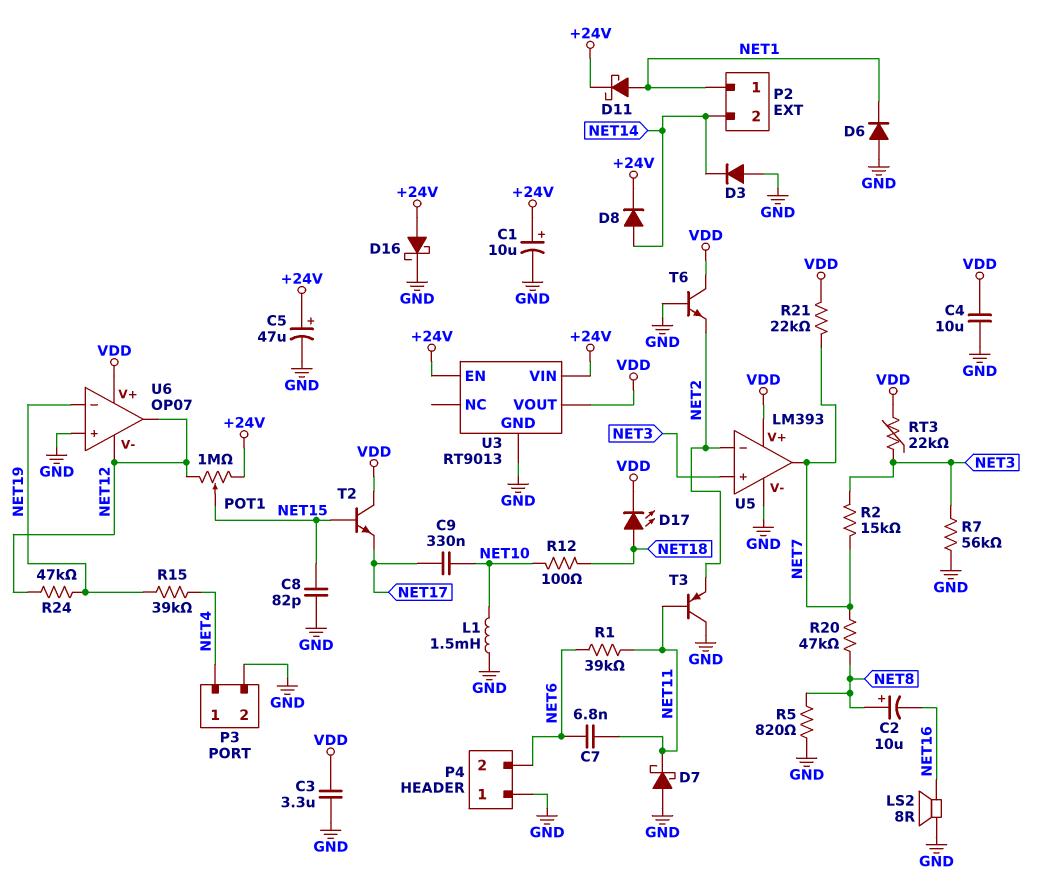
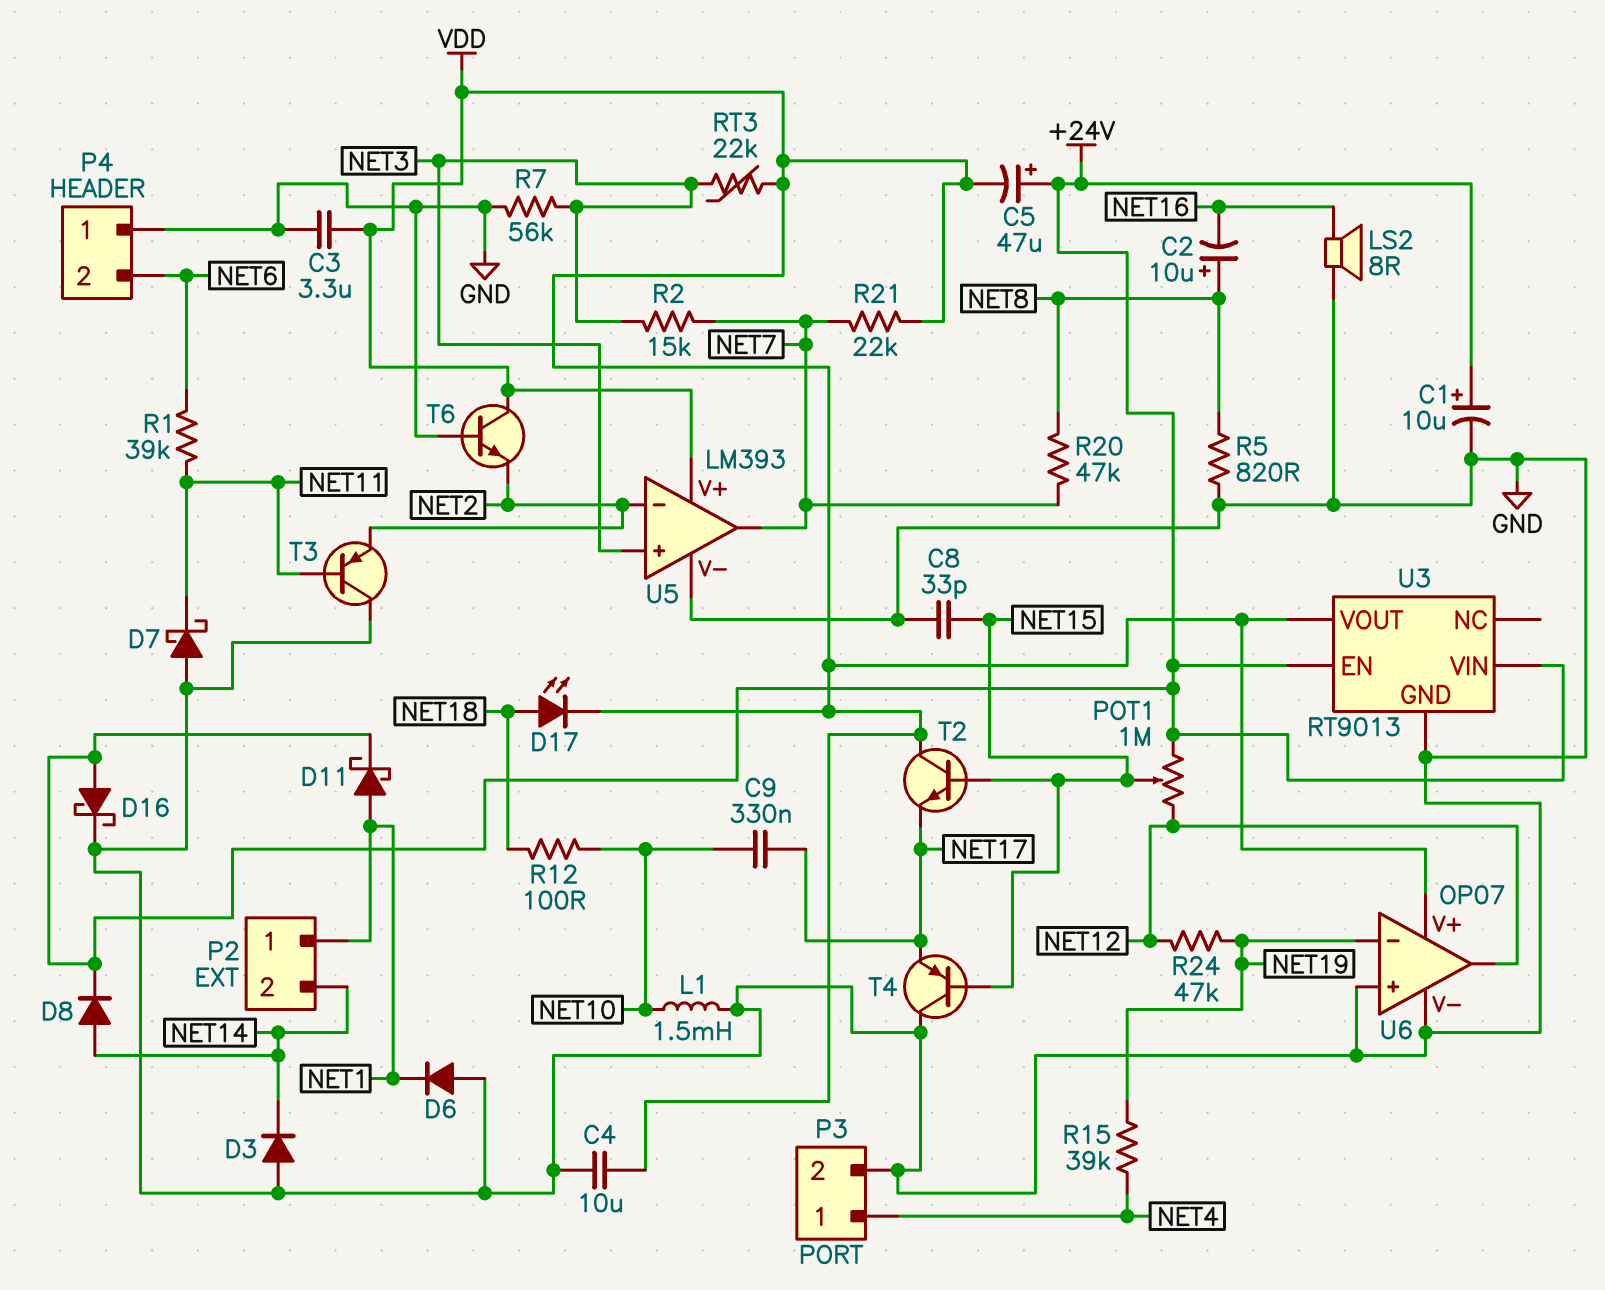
C5: 47uF (plus +24V, minus GND) -> 47uF (plus +24V, minus VDD)
C7: 6.8nF (NET6, NET11) -> none
C8: 82pF (GND, NET15) -> 33pF (GND, NET15)
T4: none -> PNP (B NET15, C GND, E NET17)
U6 pin V-: NET12 -> GND

